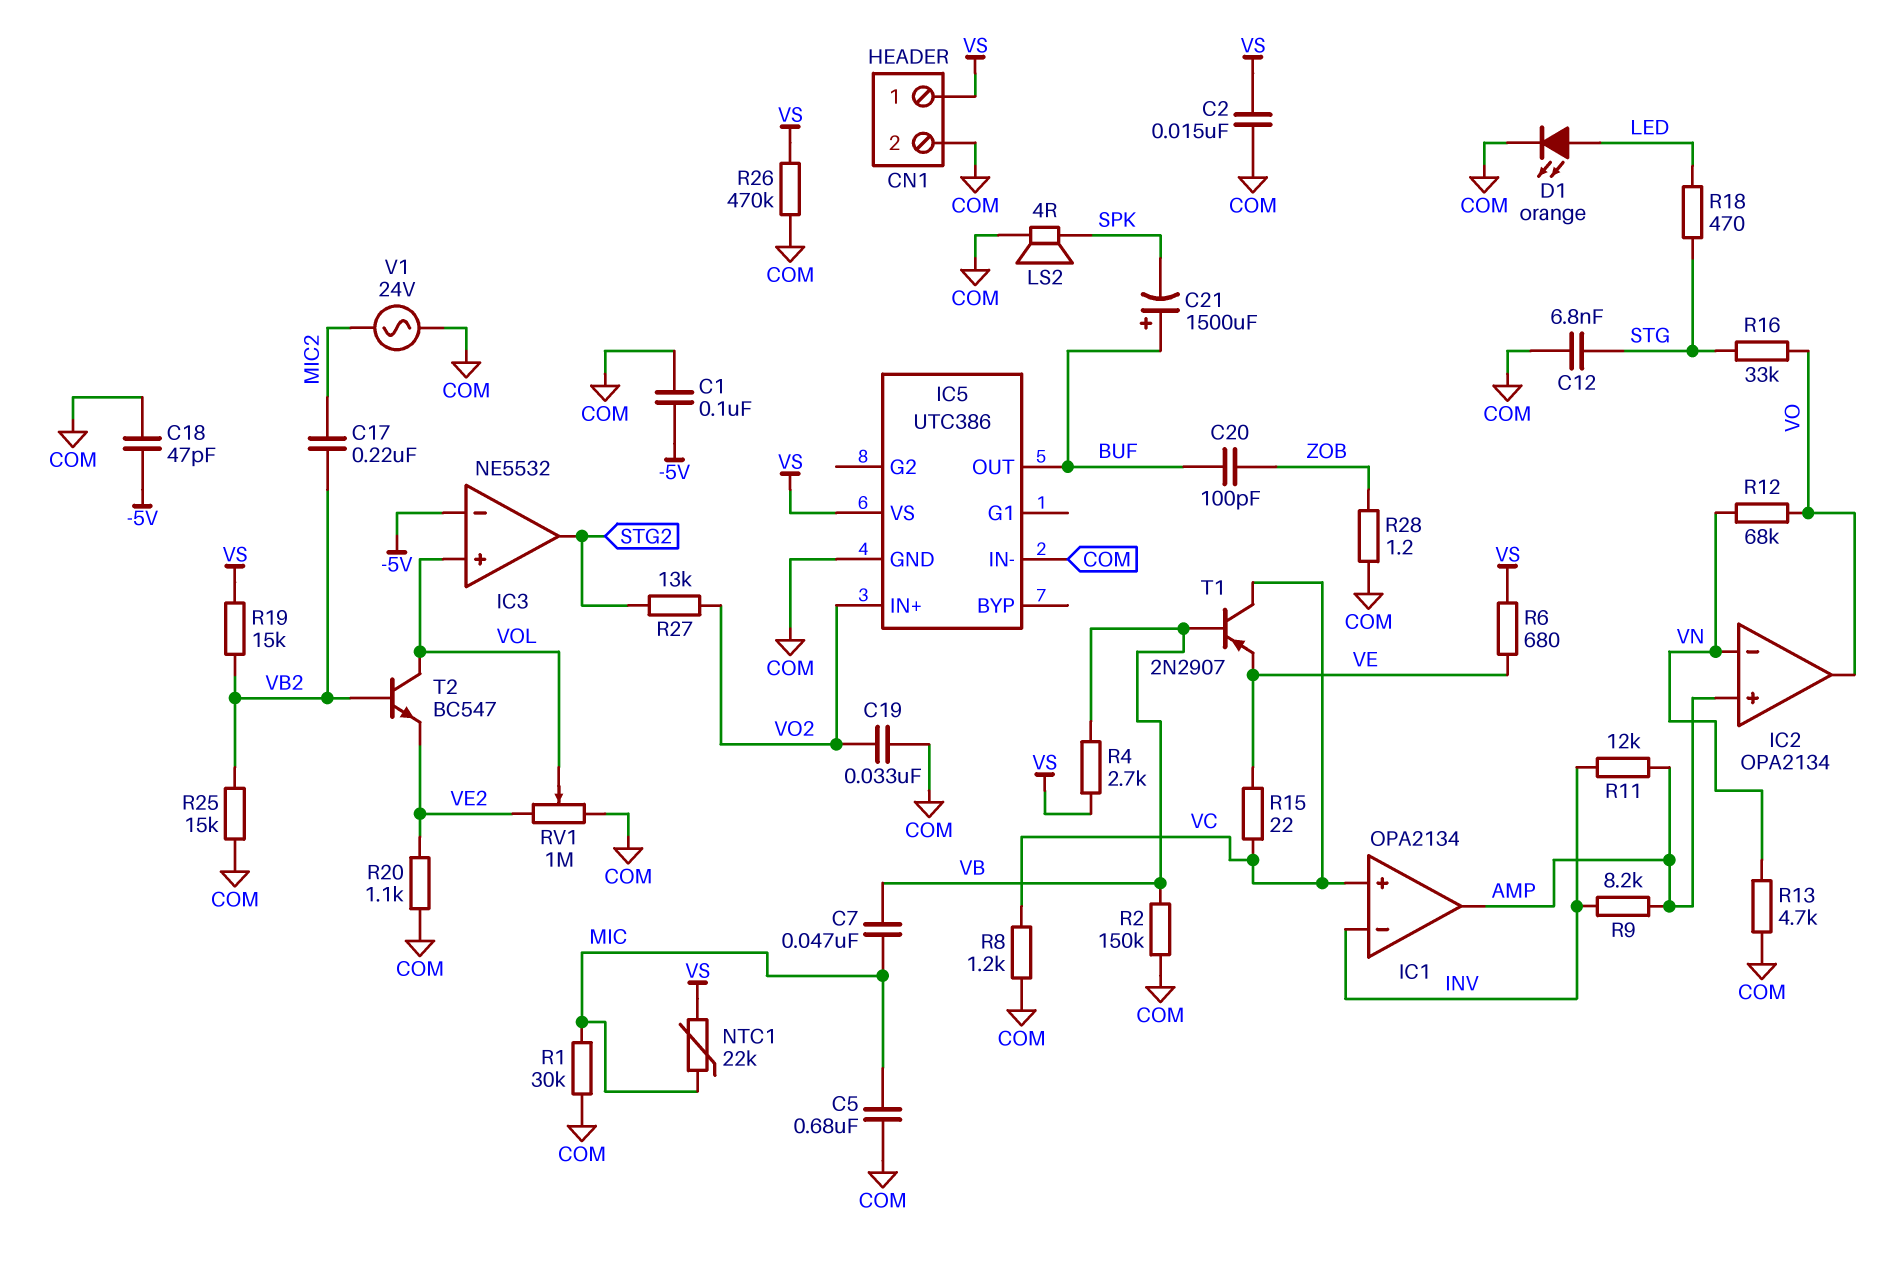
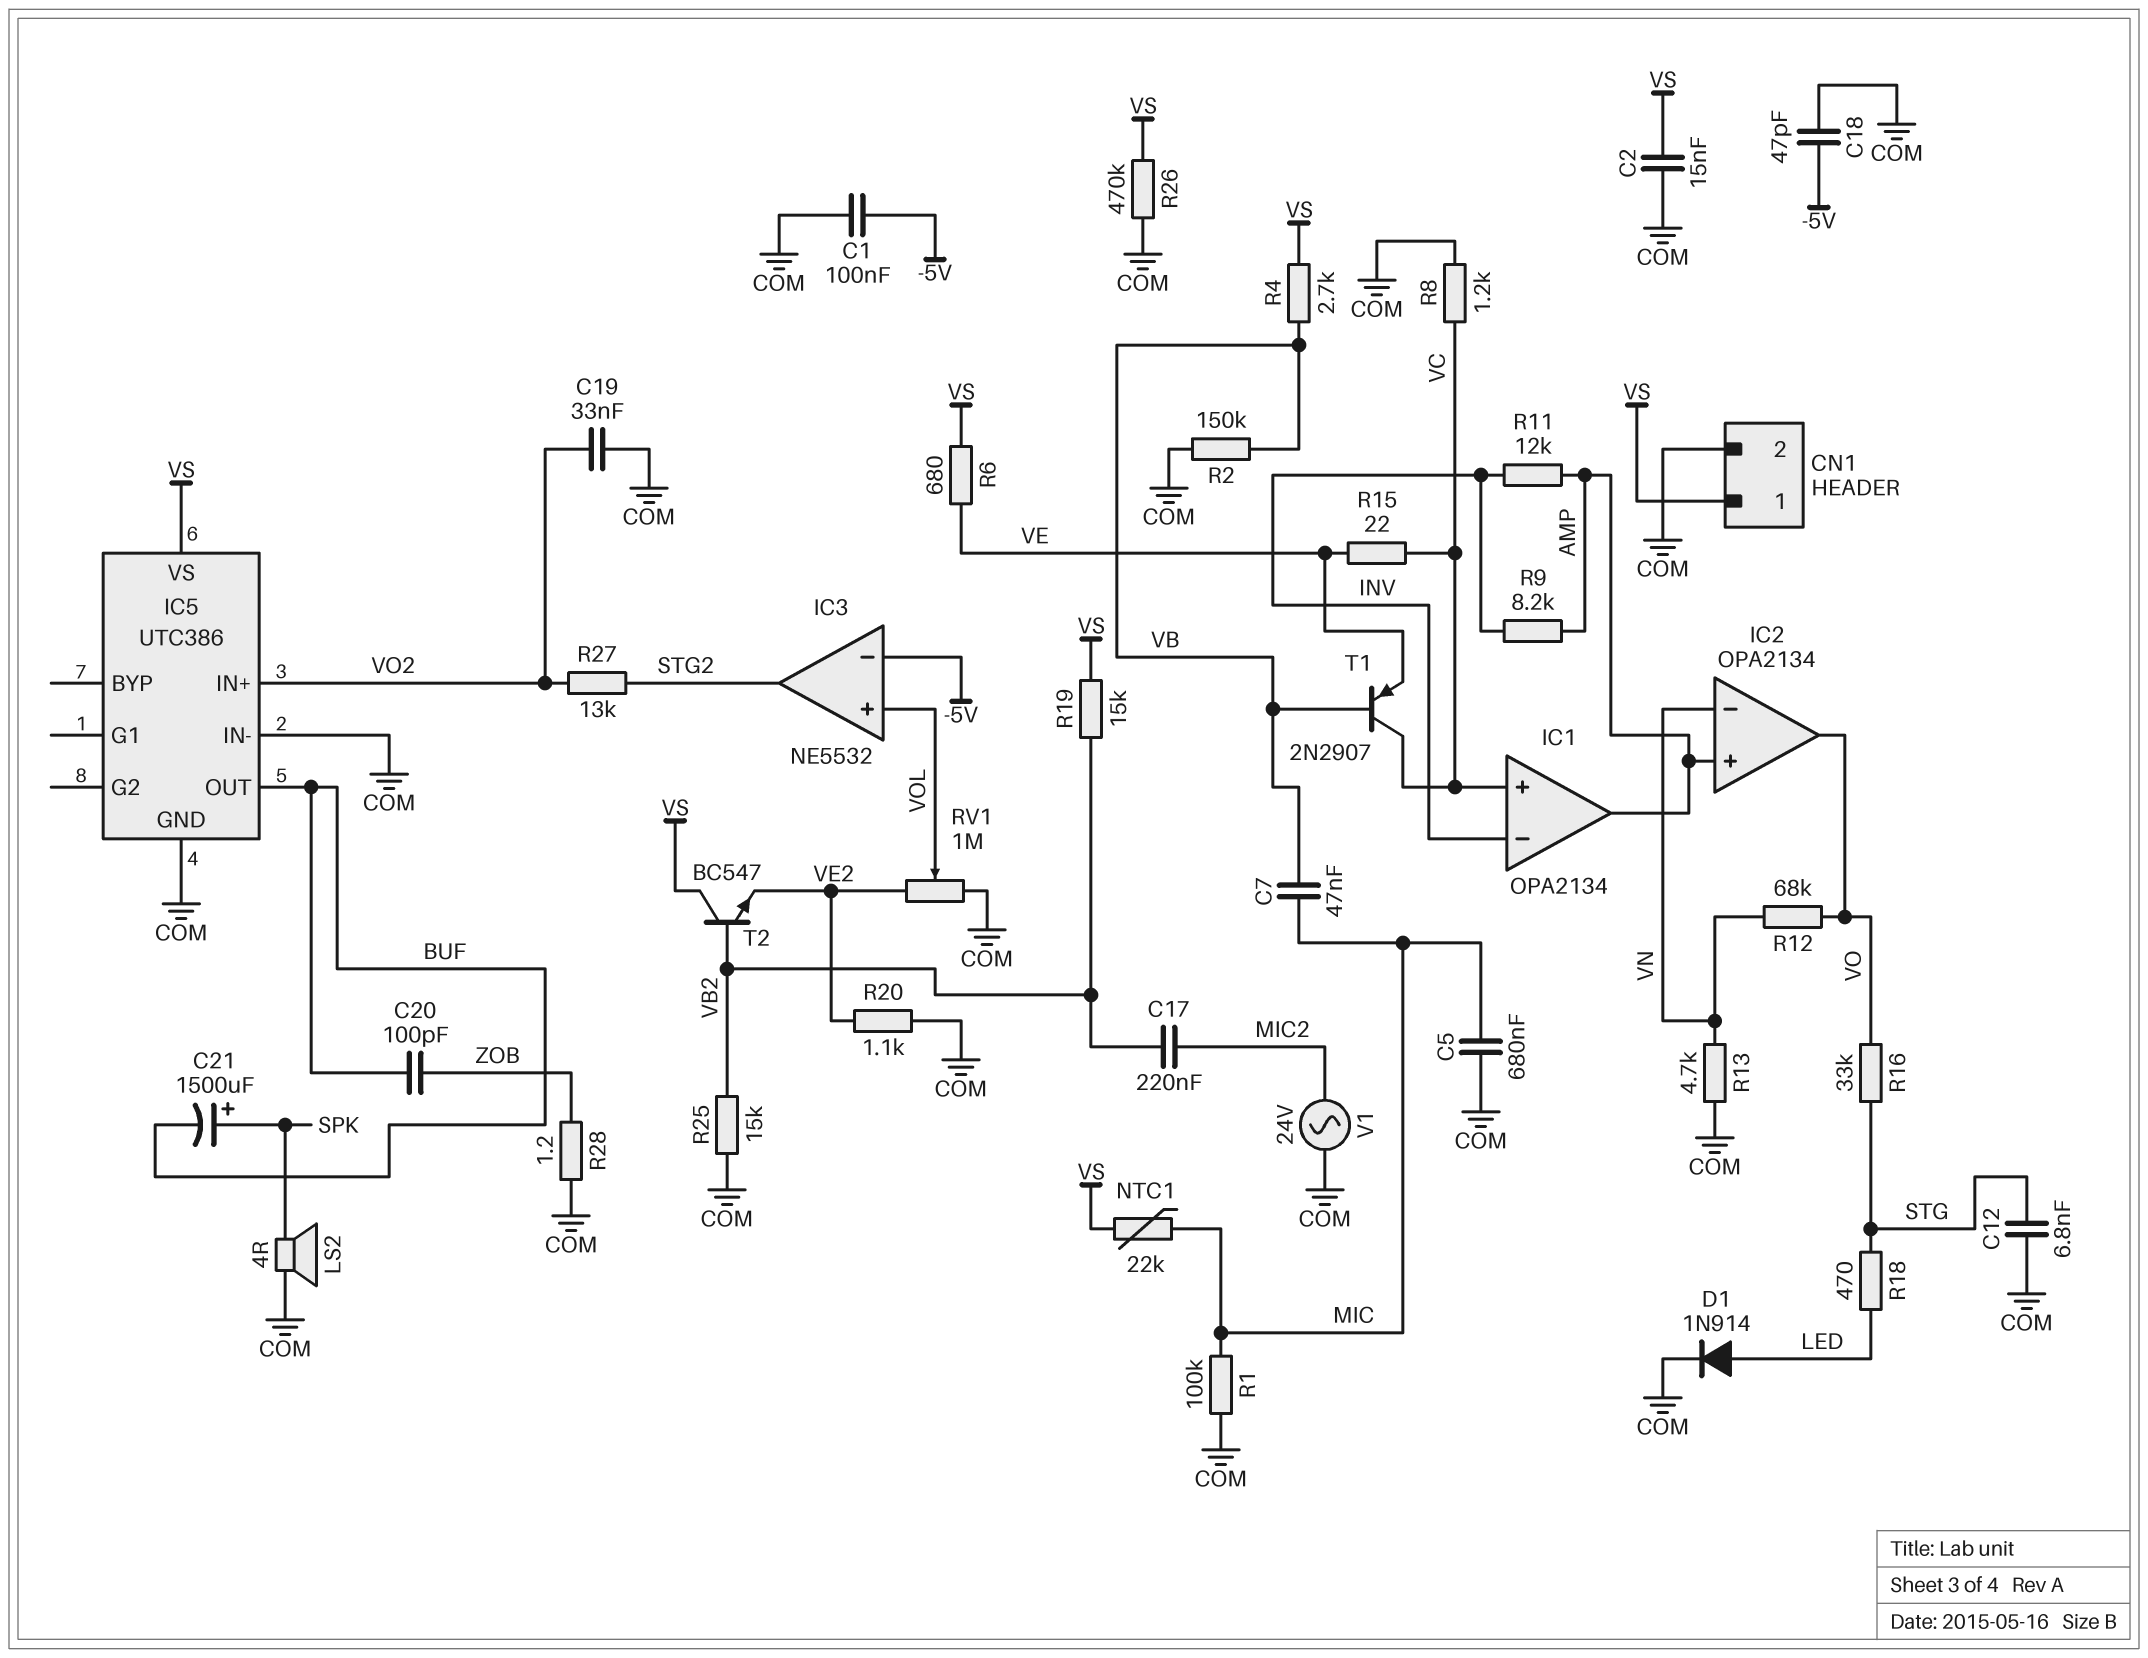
C21: 1500uF (plus BUF, minus SPK) -> 1500uF (plus SPK, minus BUF)
D1: LED orange (A LED, K COM) -> diode 1N914 (A LED, K COM)
R1: 30k (COM, MIC) -> 100k (COM, MIC)
T2: NPN BC547 (B VB2, C VOL, E VE2) -> NPN BC547 (B VB2, C VS, E VE2)

